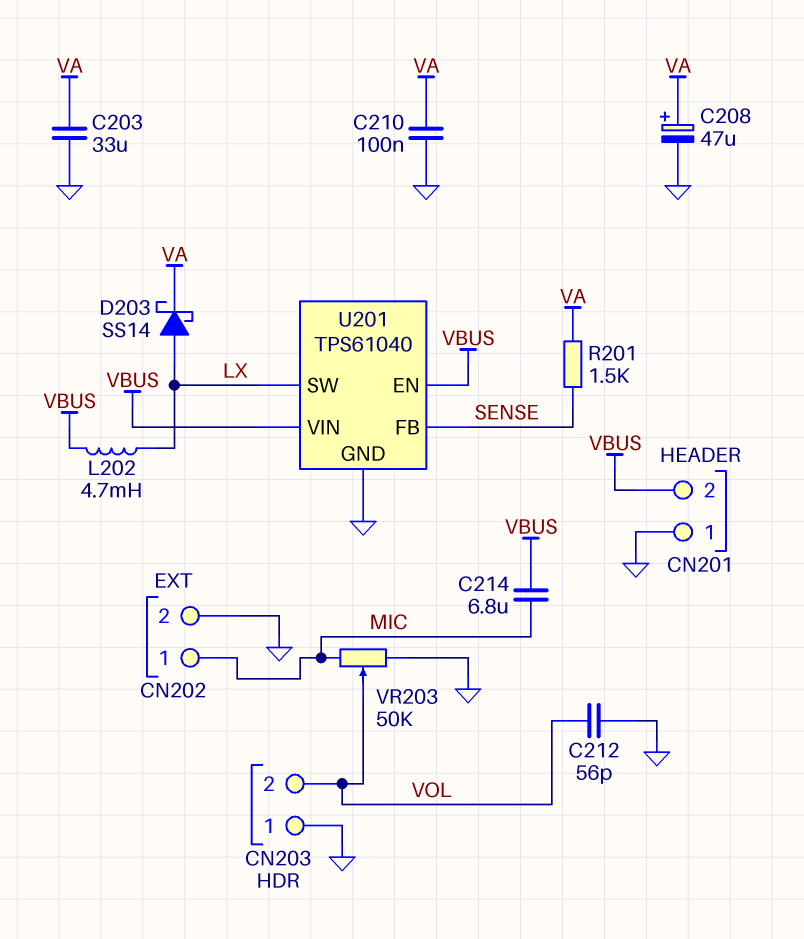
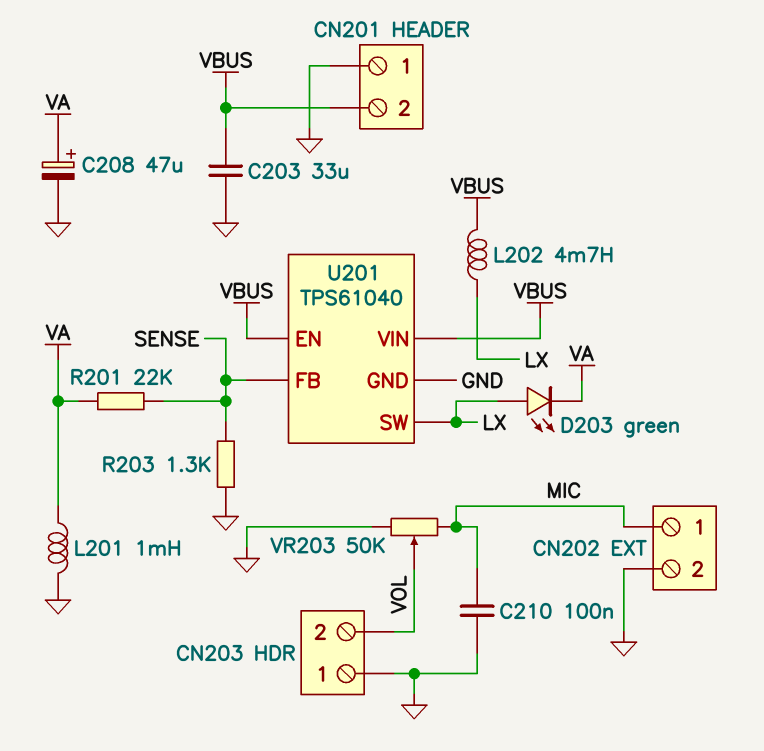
C203: 33uF (GND, VA) -> 33uF (GND, VBUS)
C210: 100nF (GND, VA) -> 100nF (GND, MIC)
C212: 56pF (GND, VOL) -> none
C214: 6.8uF (MIC, VBUS) -> none
D203: schottky SS14 (A LX, K VA) -> LED green (A LX, K VA)
L201: none -> 1mH (GND, VA)
R201: 1.5k (SENSE, VA) -> 22k (SENSE, VA)
R203: none -> 1.3k (GND, SENSE)

